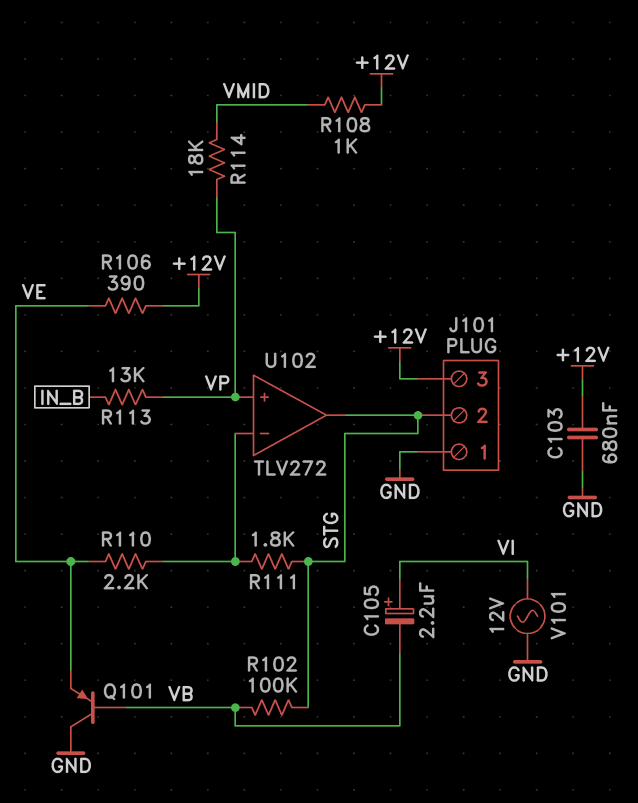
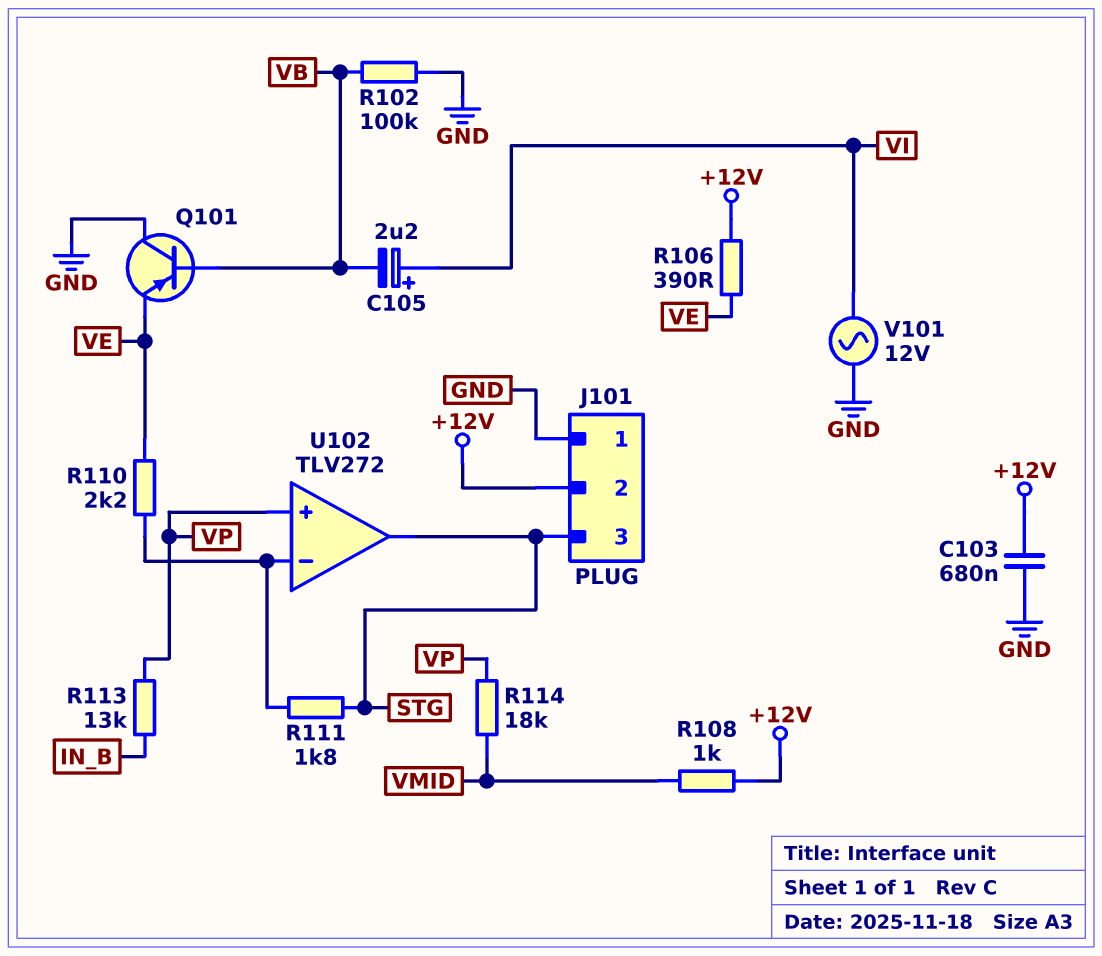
J101 pin 2: STG -> +12V
J101 pin 3: +12V -> STG
R102: 100k (STG, VB) -> 100k (GND, VB)

